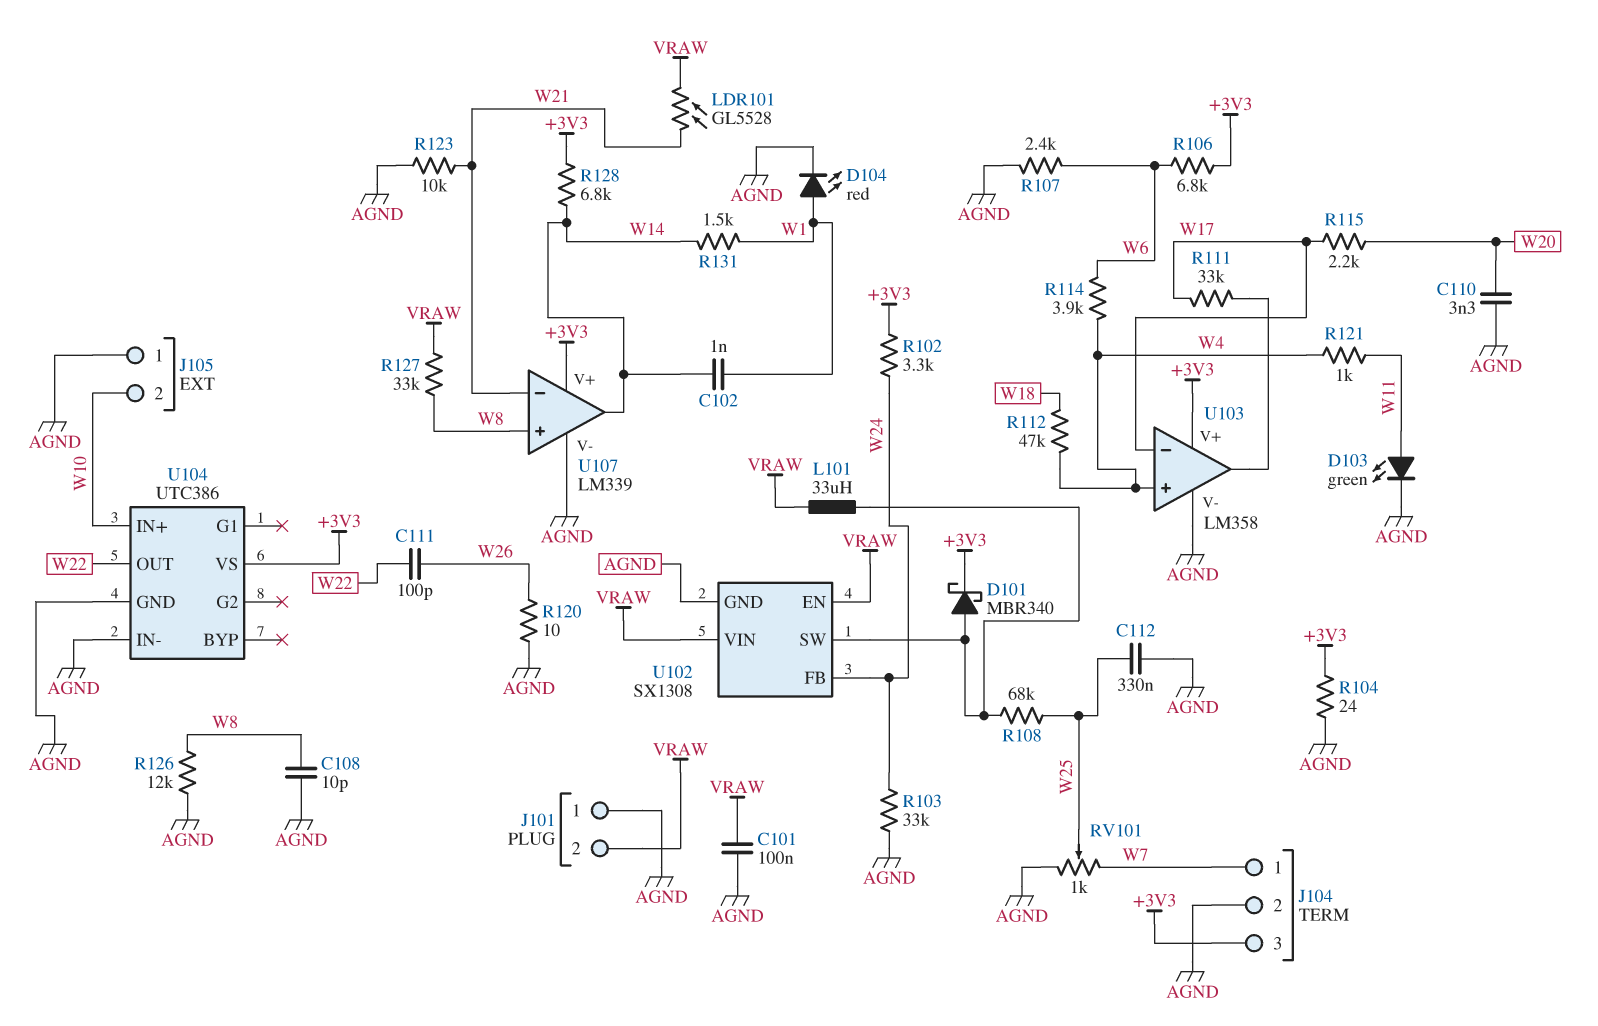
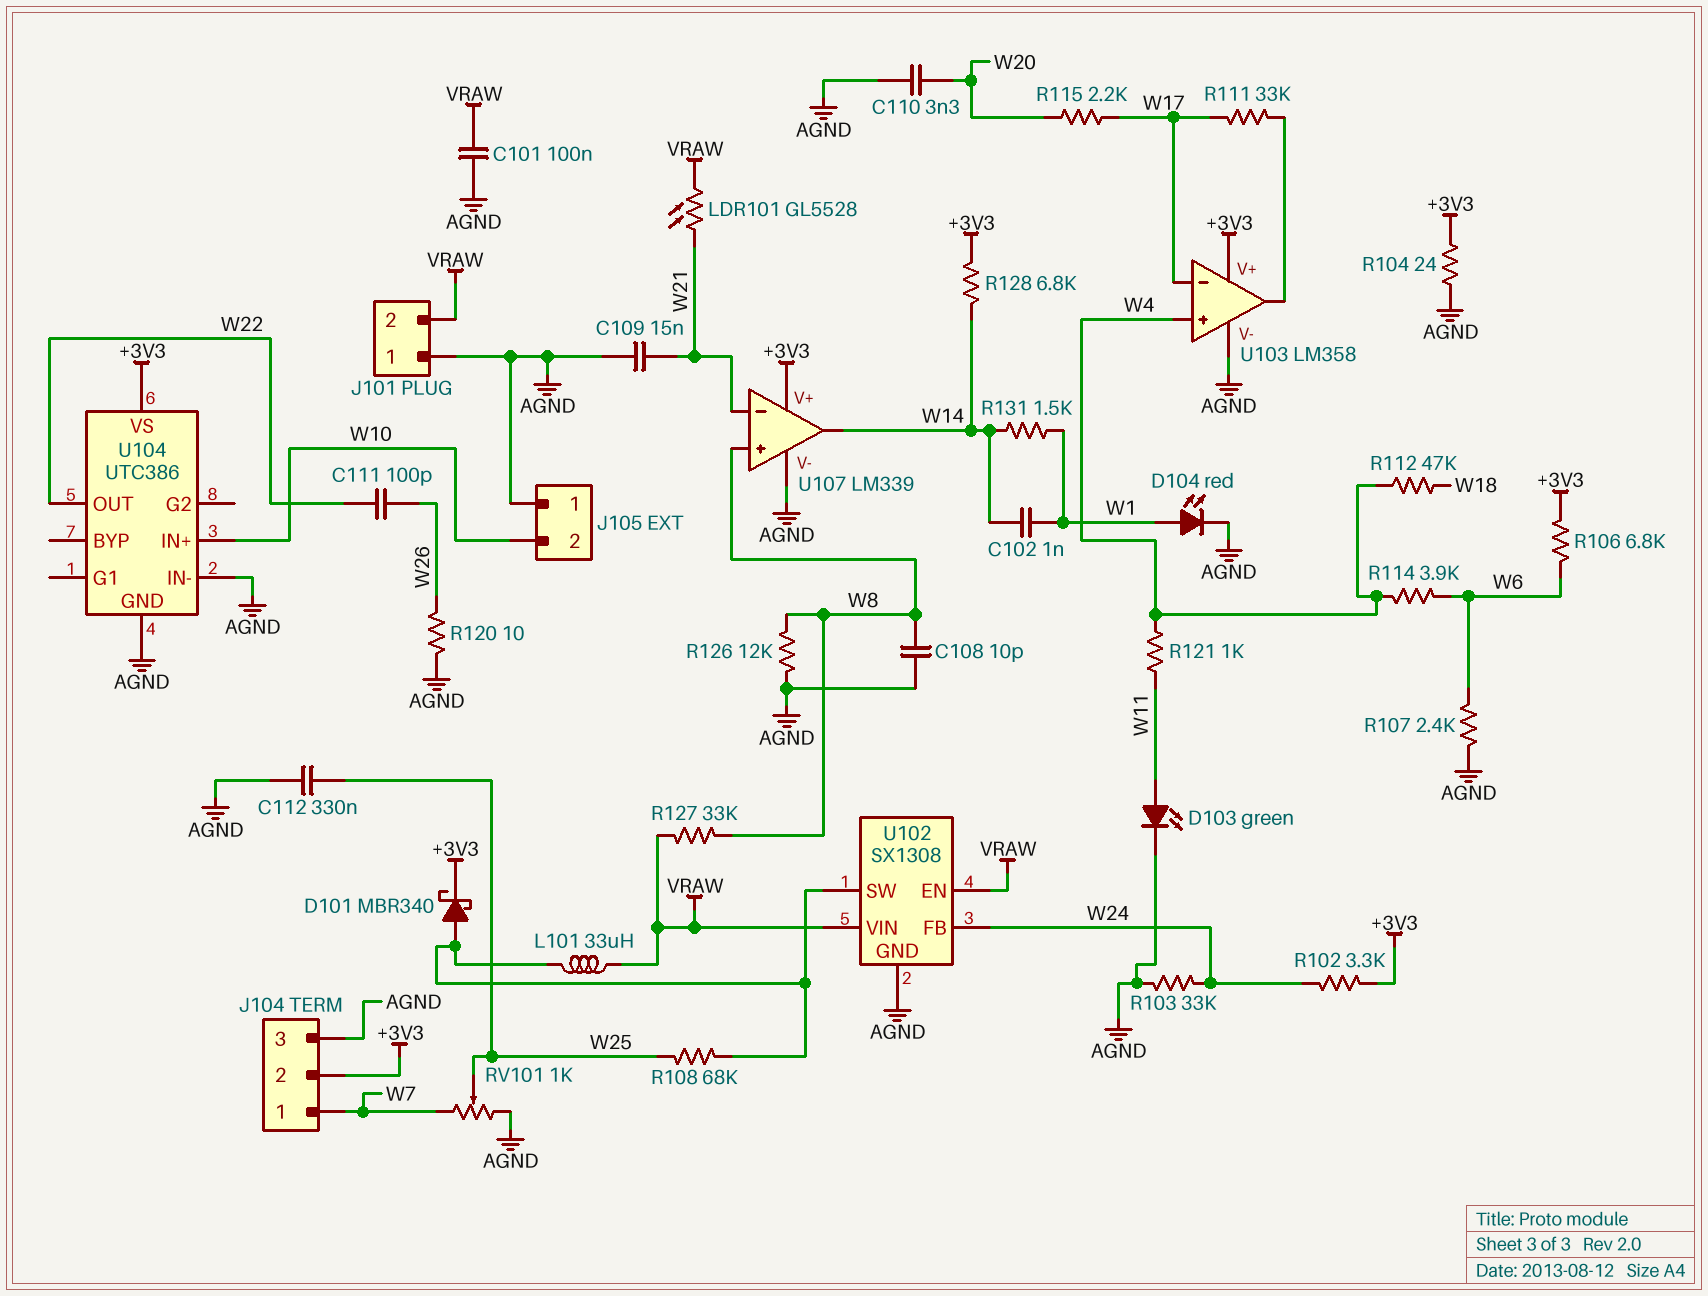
C109: none -> 15nF (AGND, W21)
J104 pin 2: AGND -> +3V3
J104 pin 3: +3V3 -> AGND
R123: 10k (AGND, W21) -> none

